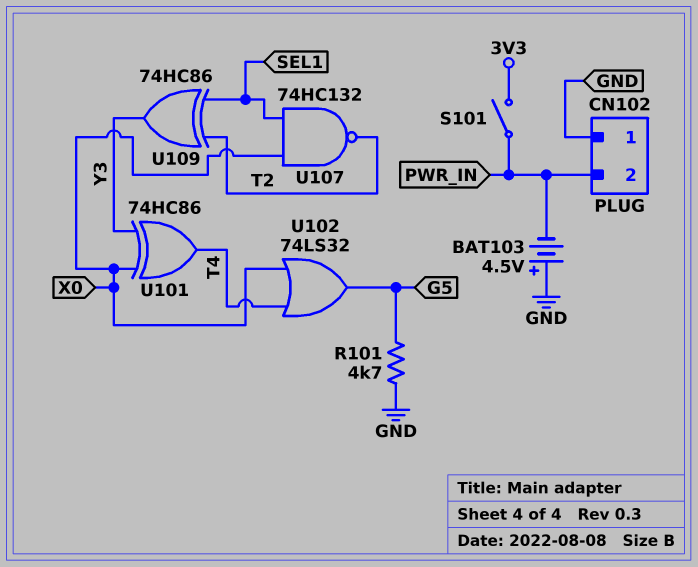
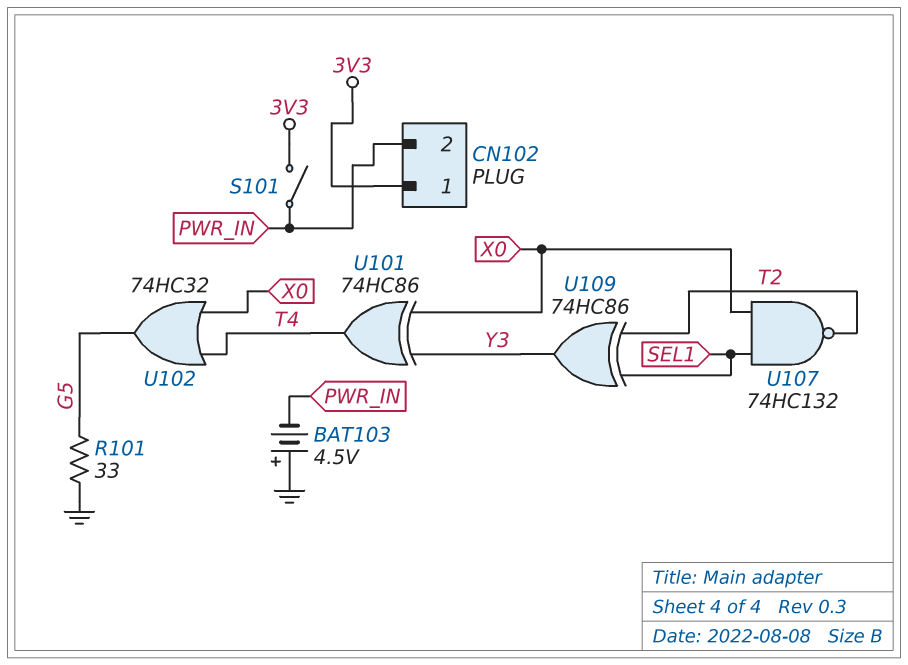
CN102 pin 1: GND -> 3V3
R101: 4.7k (G5, GND) -> 33 (G5, GND)
U102: OR 74LS32 (in T4, in X0, out G5) -> OR 74HC32 (in T4, in X0, out G5)

